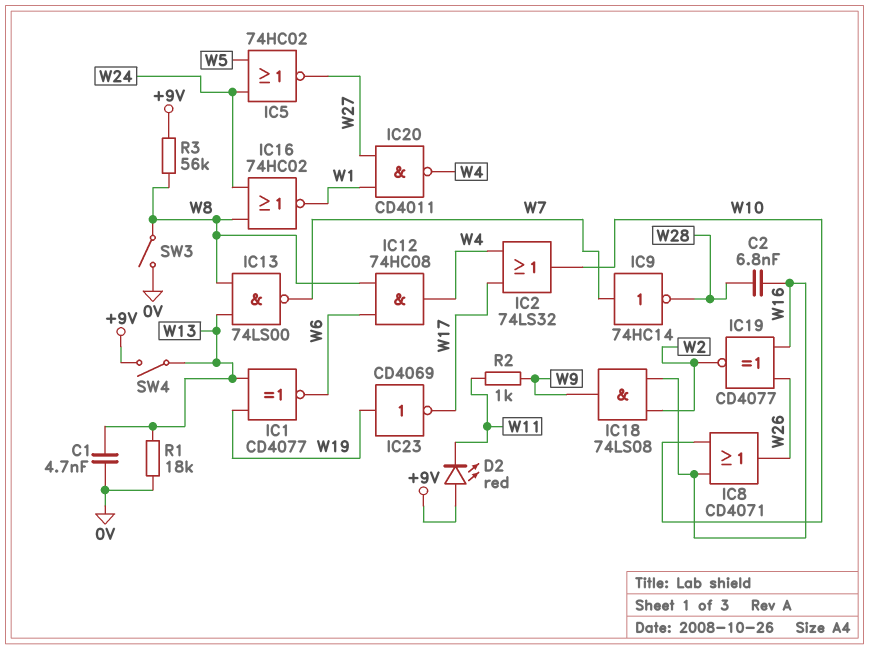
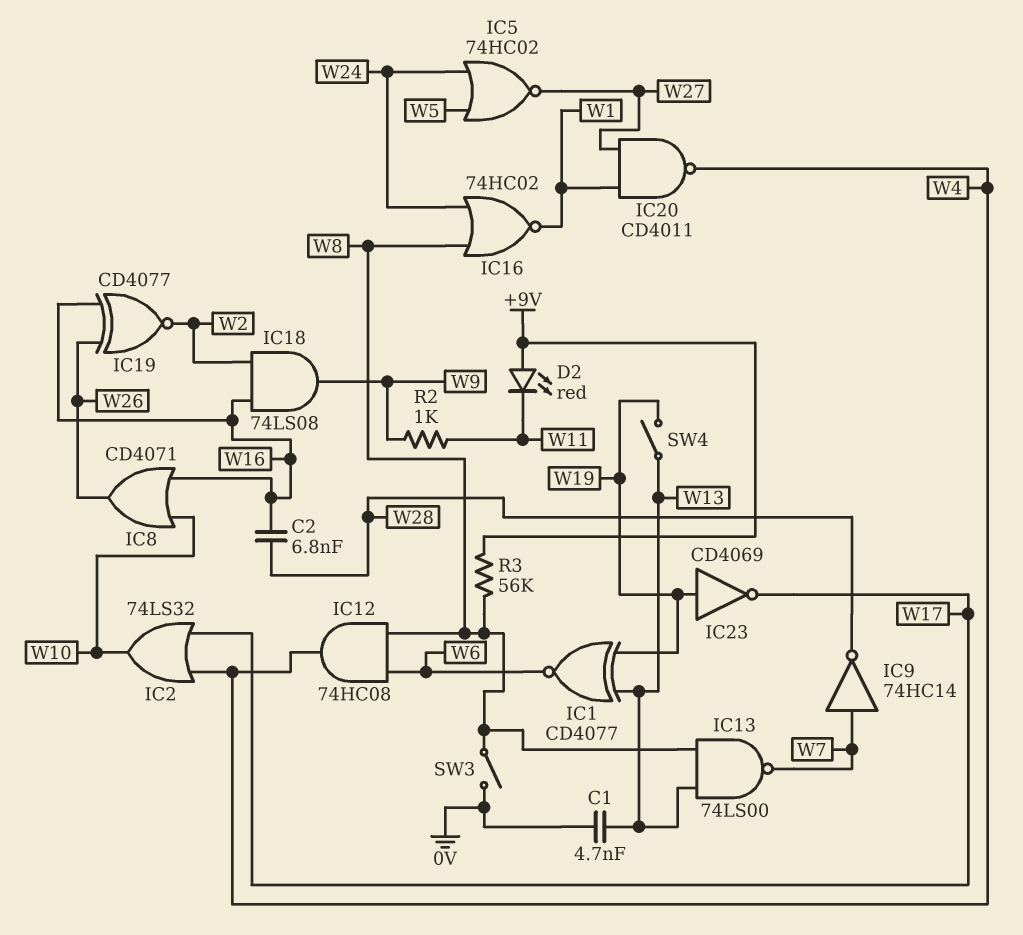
R1: 18k (0V, W13) -> none
SW4: switch (+9V, W13) -> switch (W13, W19)

